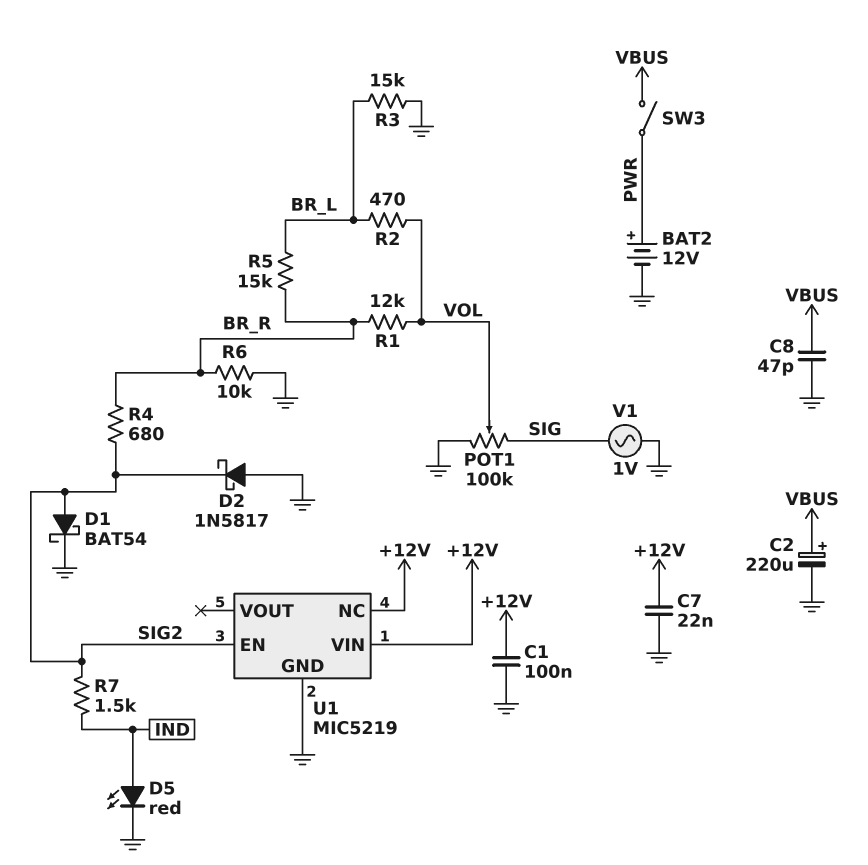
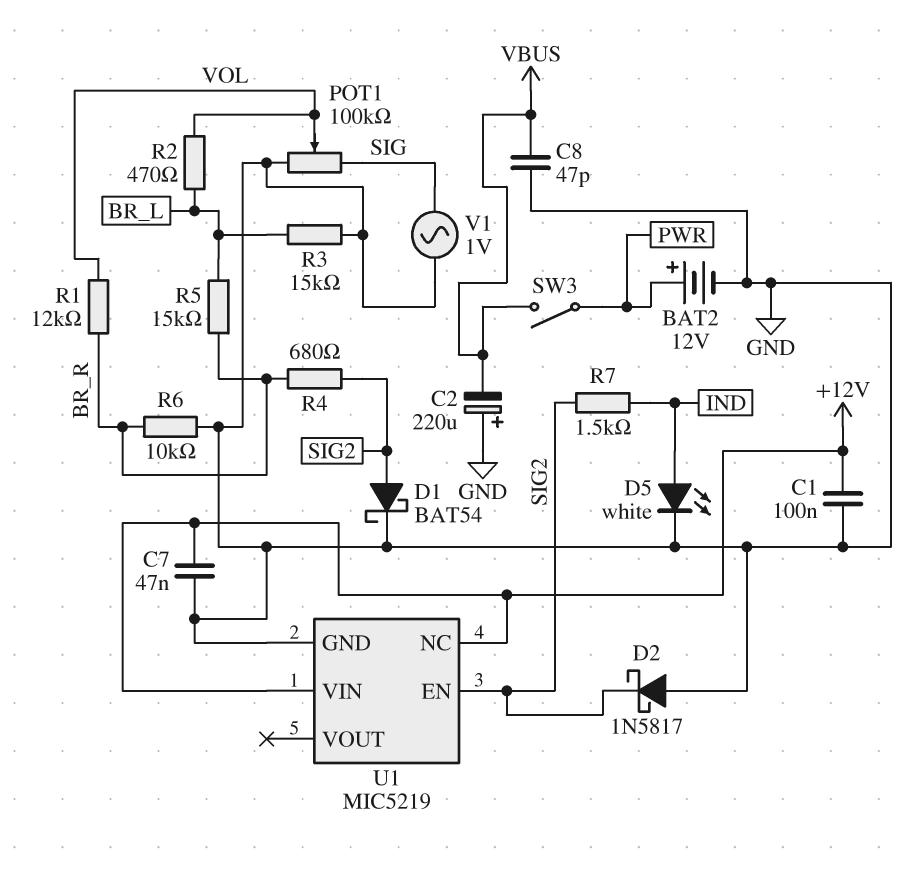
C2: 220uF (plus VBUS, minus GND) -> 220uF (plus GND, minus VBUS)
C7: 22nF (+12V, GND) -> 47nF (+12V, GND)
D5: LED red (A IND, K GND) -> LED white (A IND, K GND)

